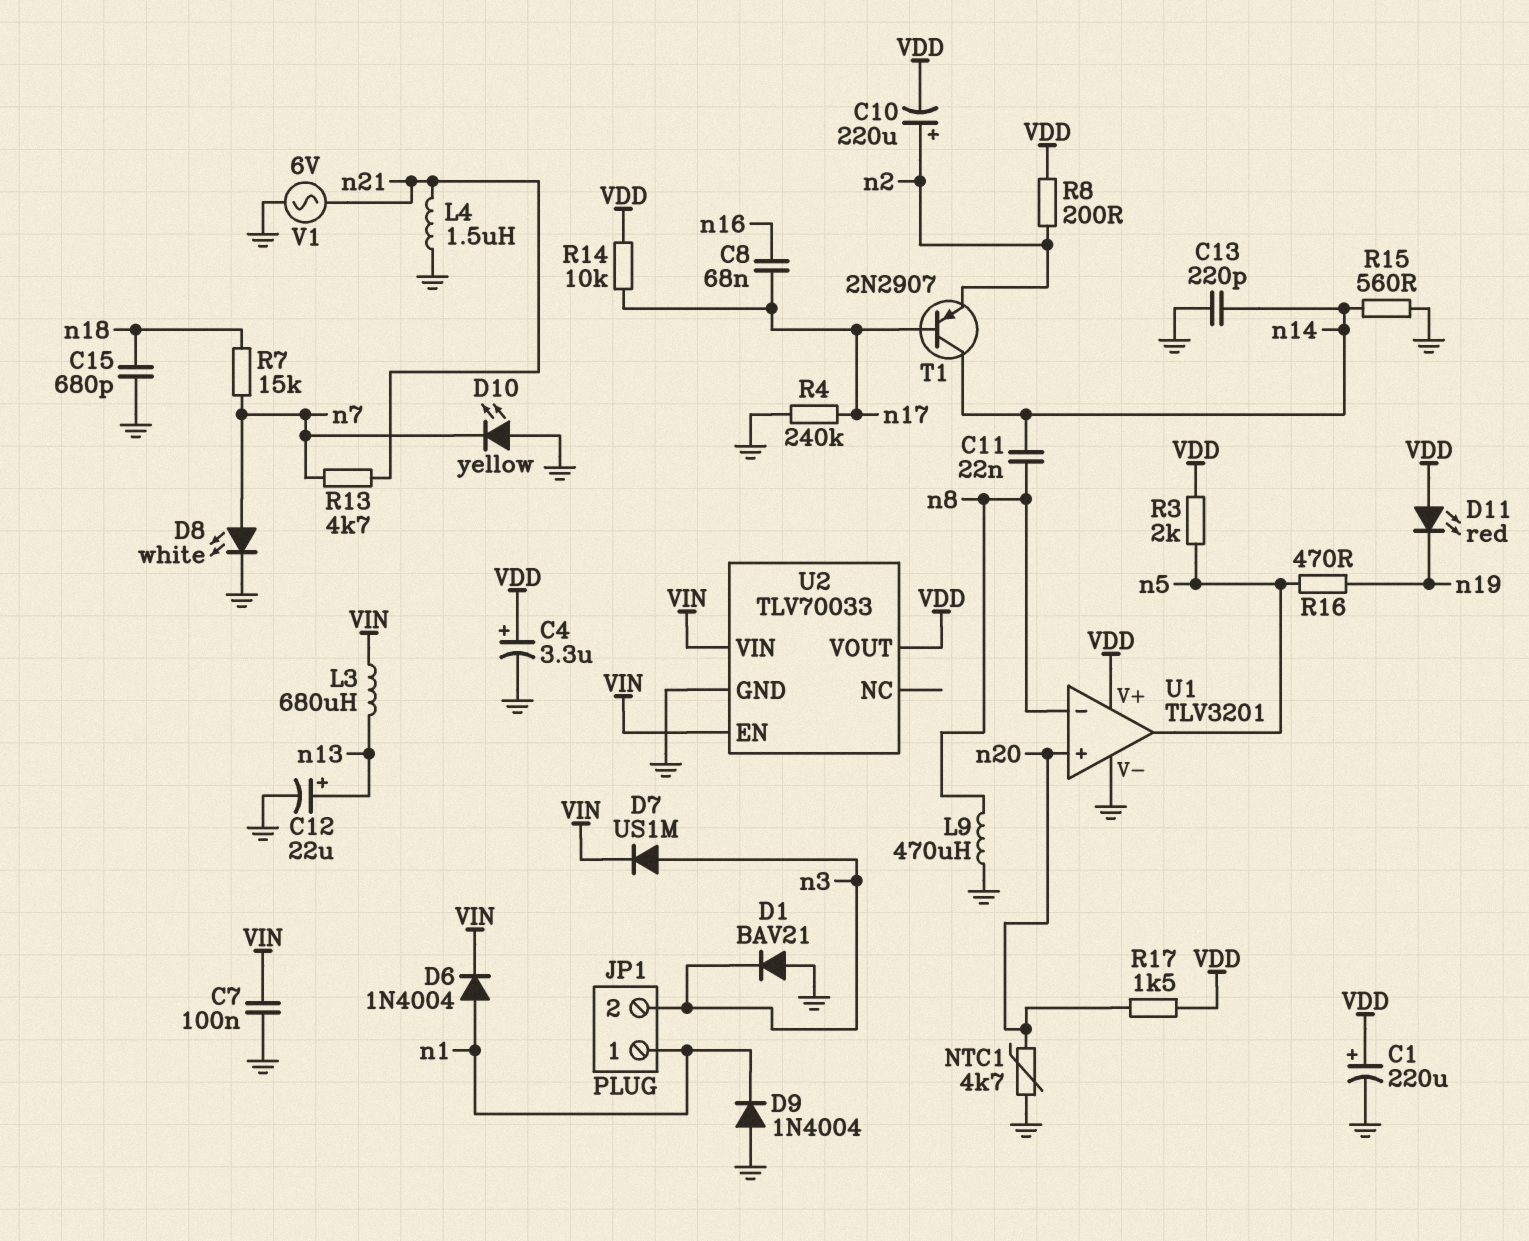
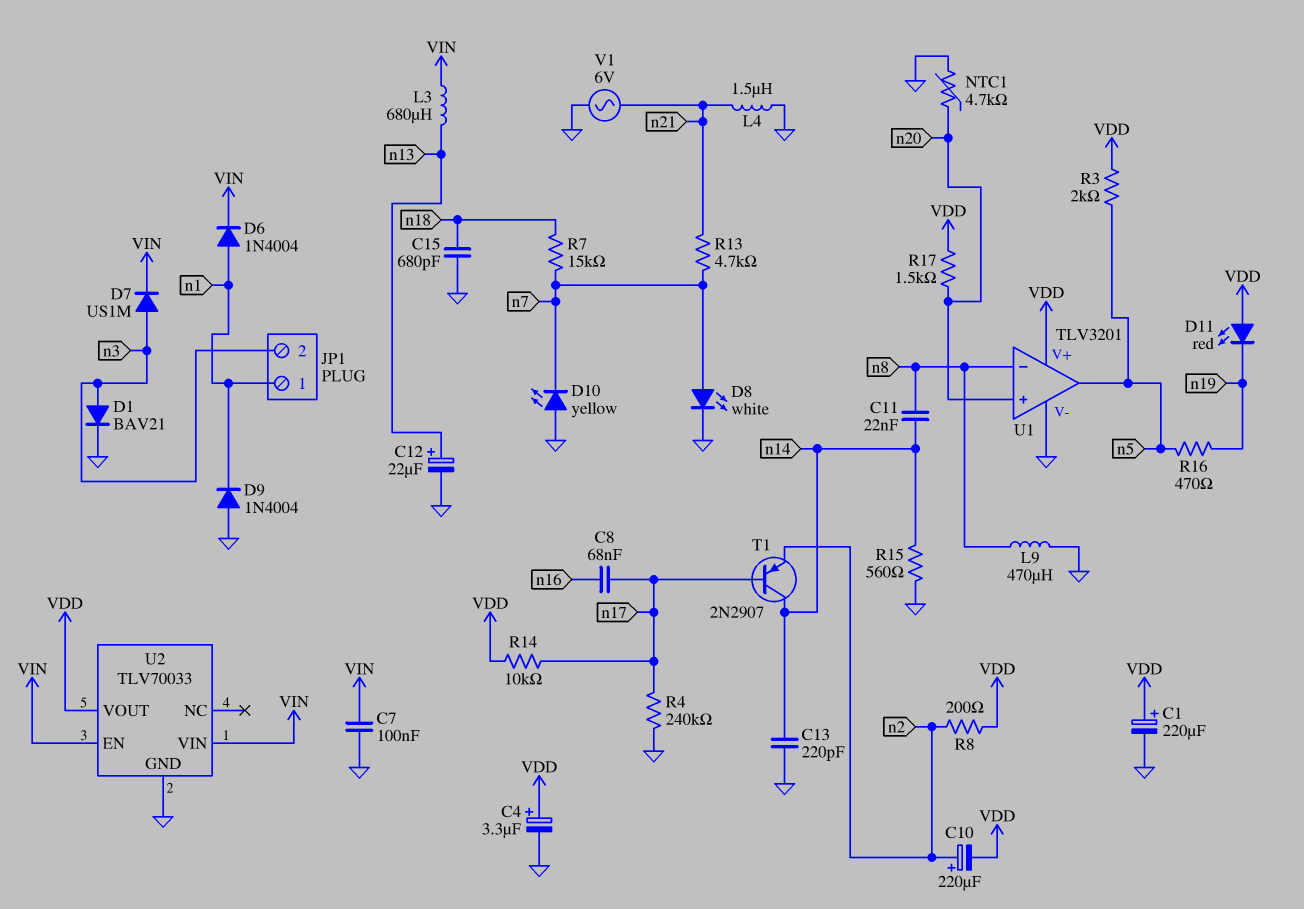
D1: diode BAV21 (A GND, K n3) -> diode BAV21 (A n3, K GND)

